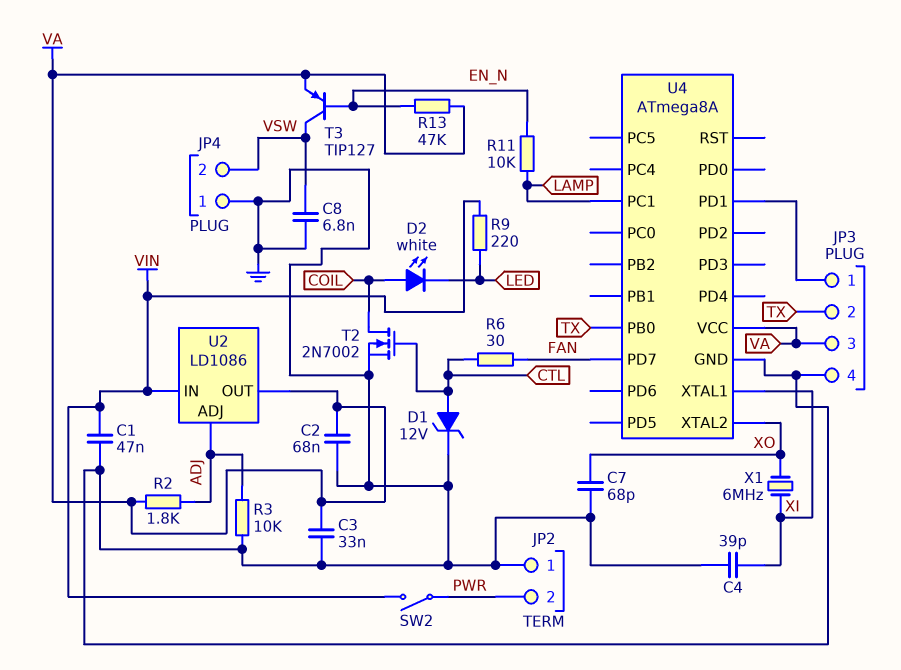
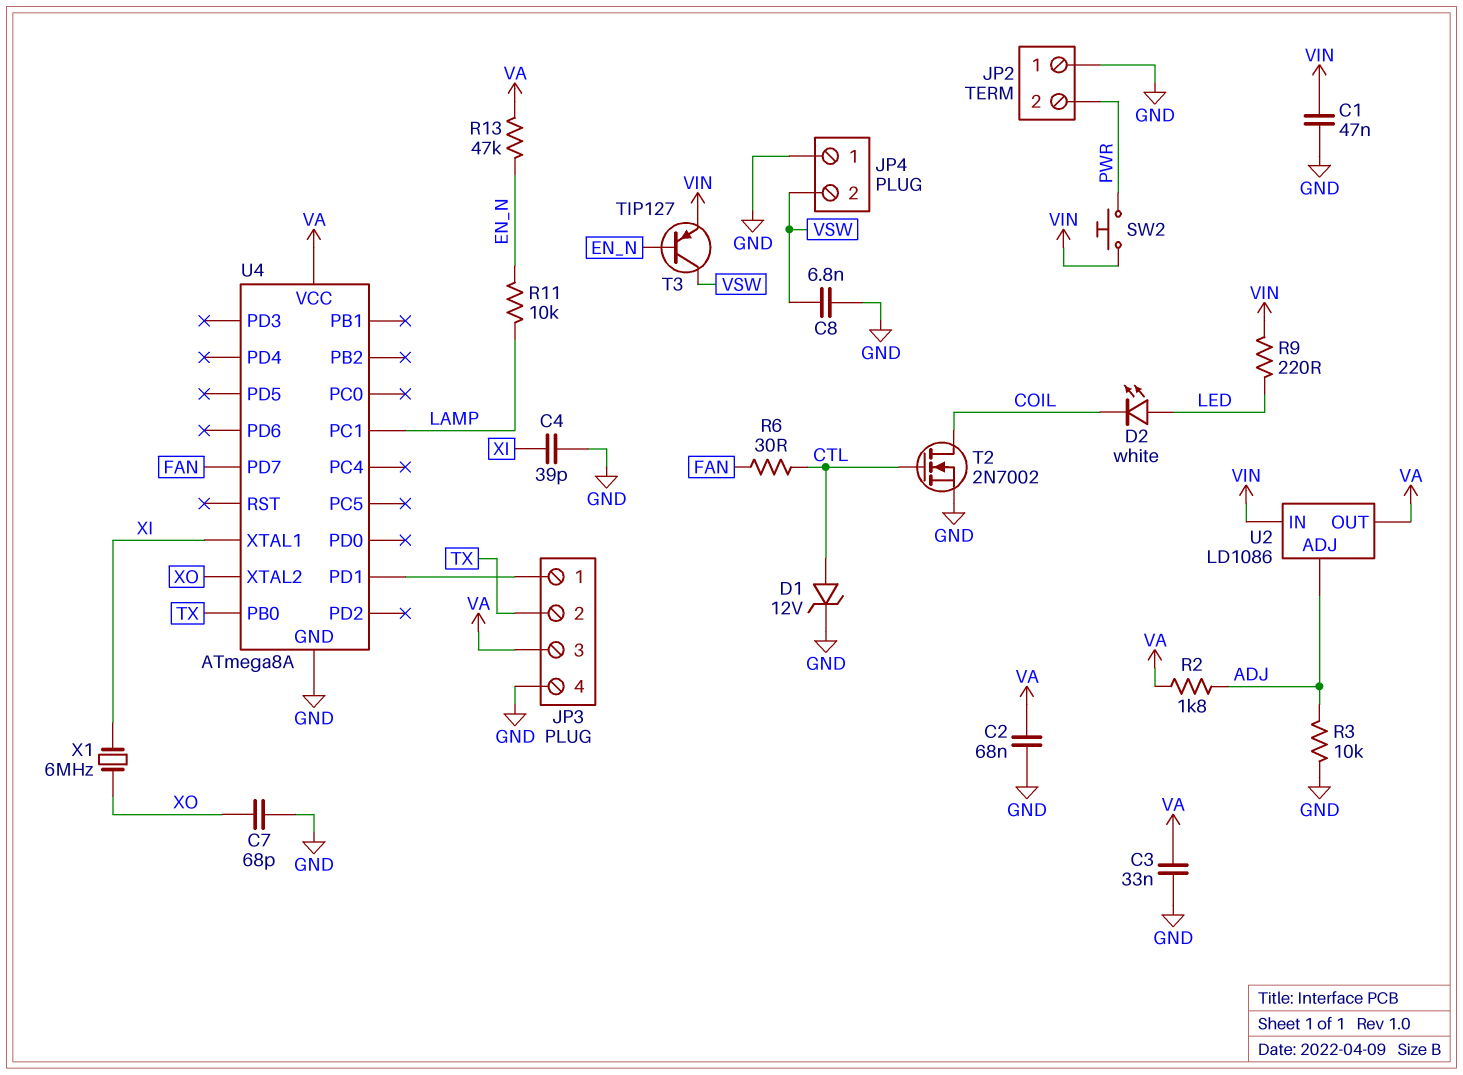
D2: LED white (A COIL, K LED) -> LED white (A LED, K COIL)
SW2: switch (PWR, VIN) -> button (PWR, VIN)
T3: PNP TIP127 (B EN_N, C VSW, E VA) -> PNP TIP127 (B EN_N, C VSW, E VIN)

